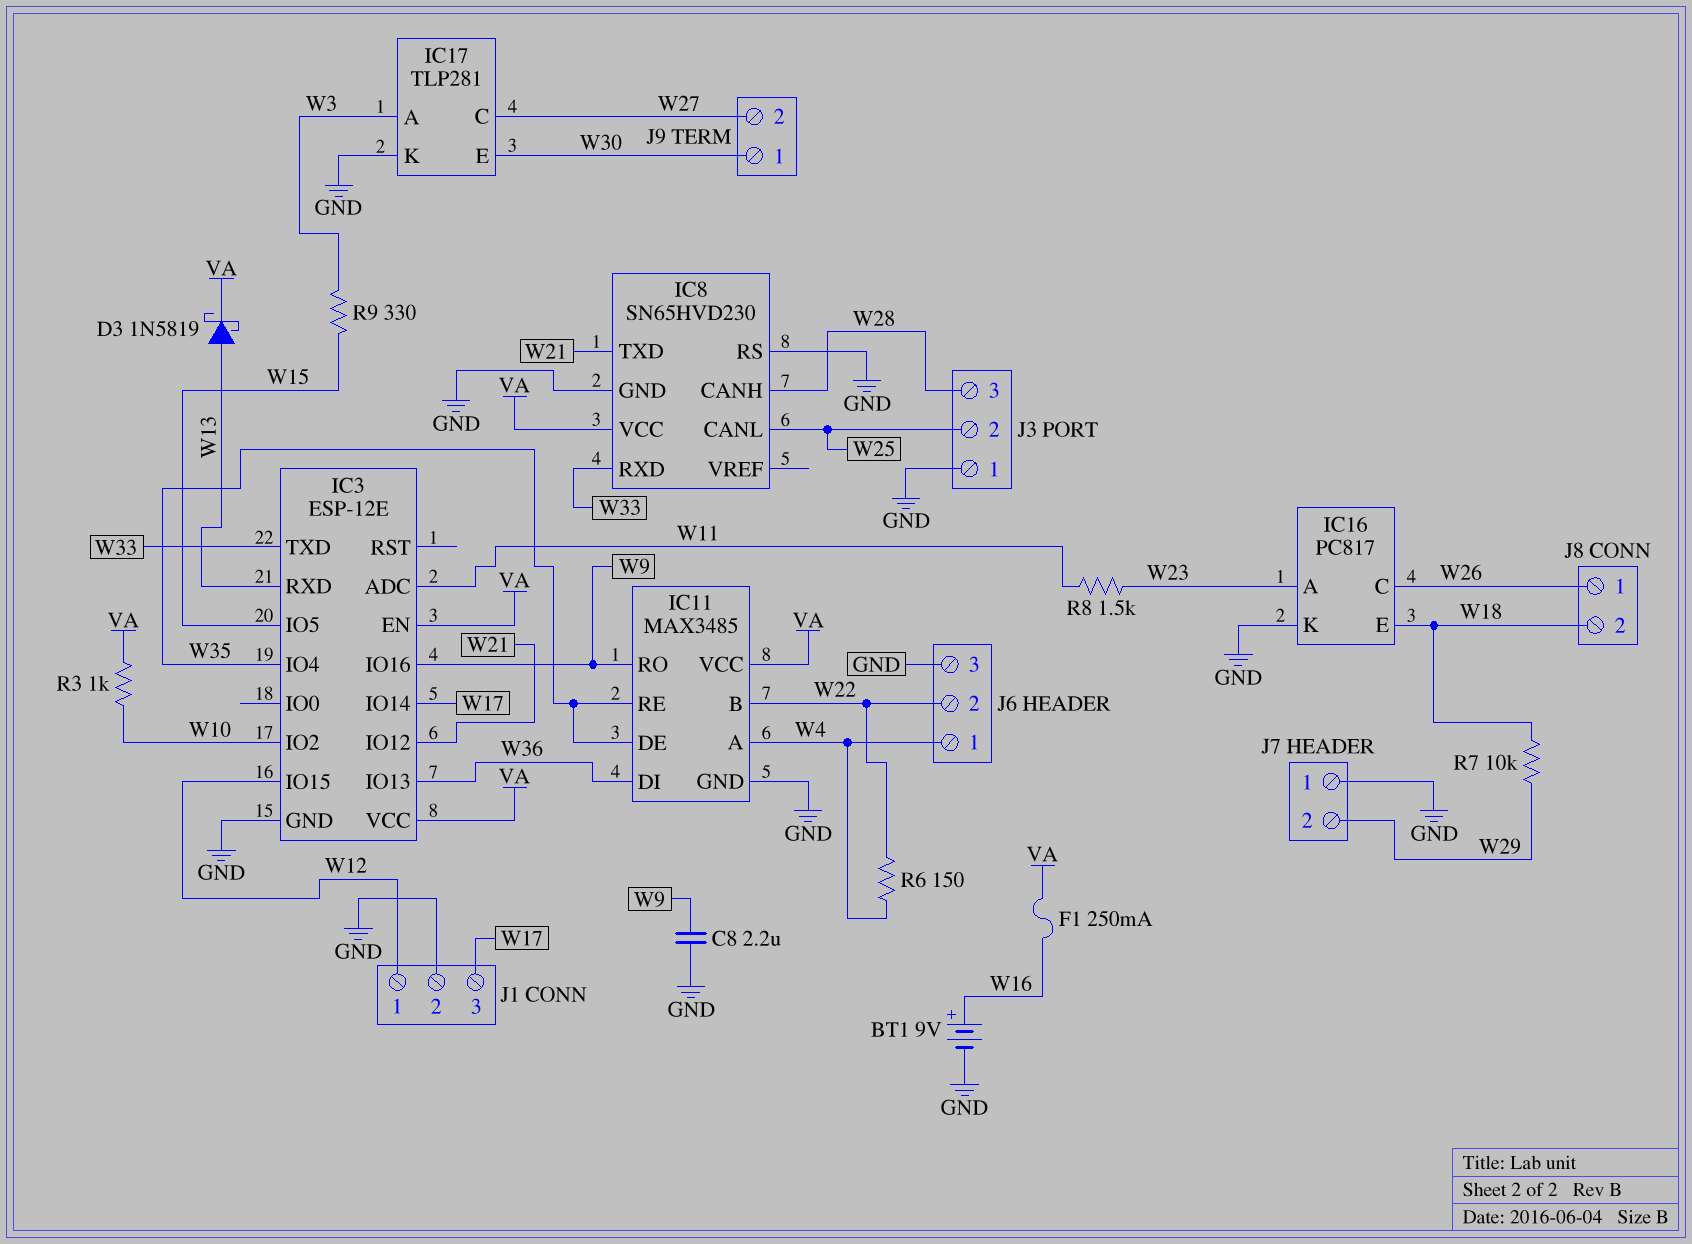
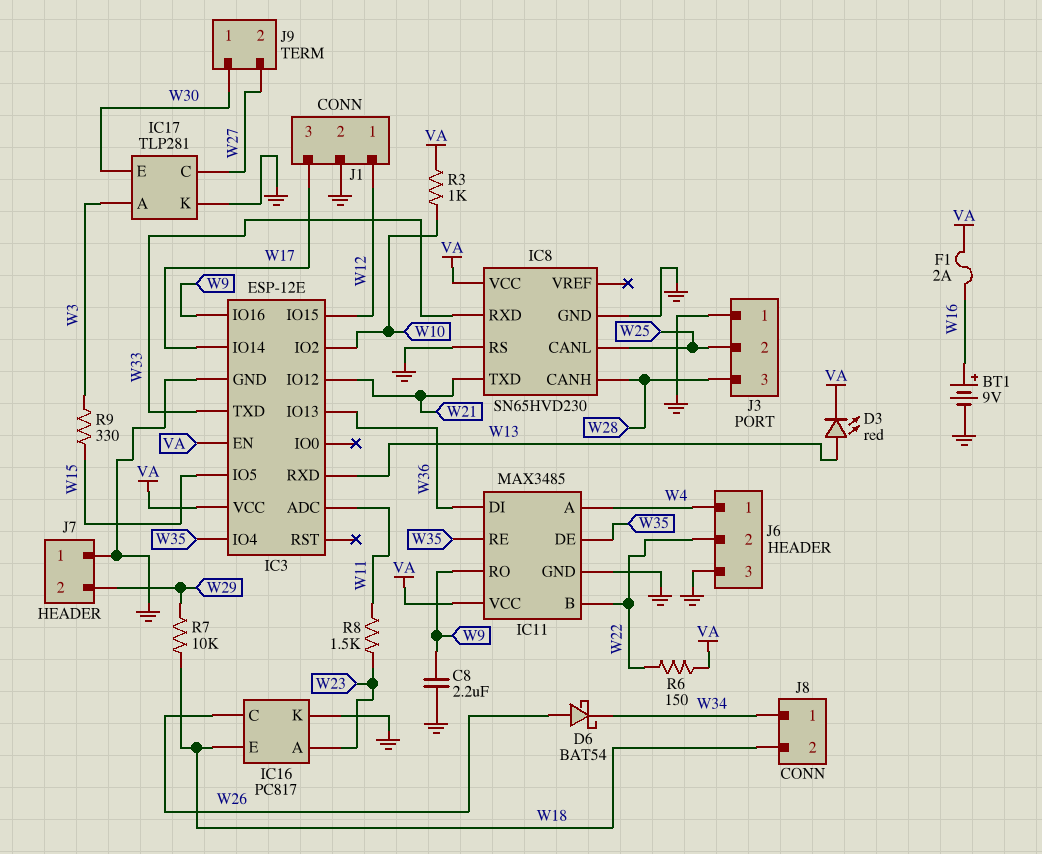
D3: schottky 1N5819 (A W13, K VA) -> LED red (A W13, K VA)
D6: none -> schottky BAT54 (A W26, K W34)
F1: 250mA (VA, W16) -> 2A (VA, W16)
J8 pin 1: W26 -> W34
R6: 150 (W4, W22) -> 150 (VA, W22)

